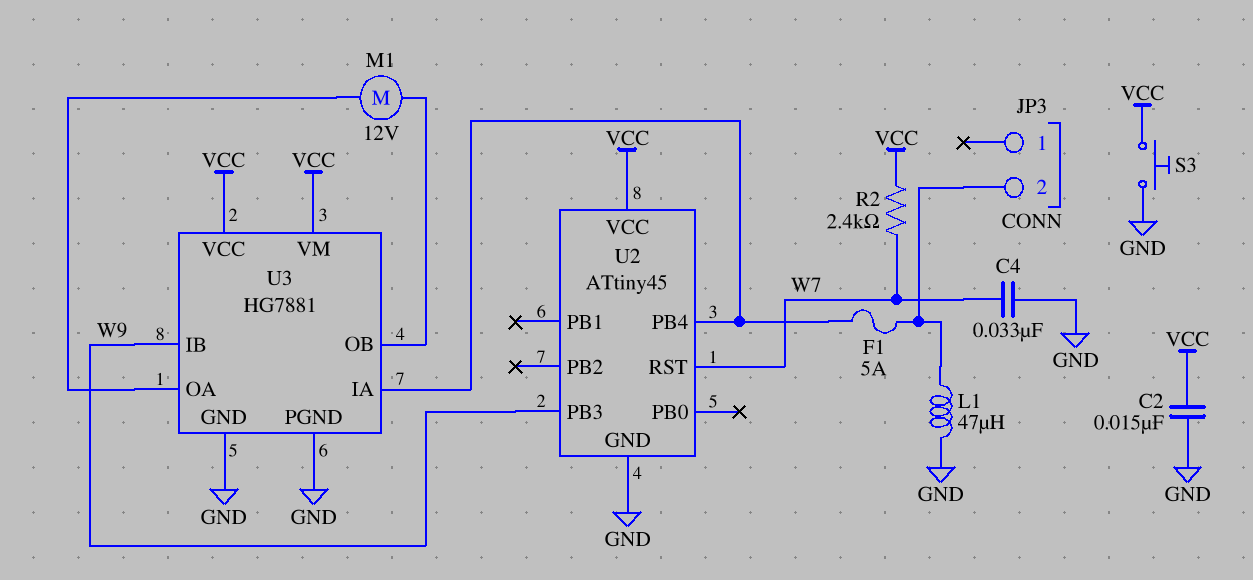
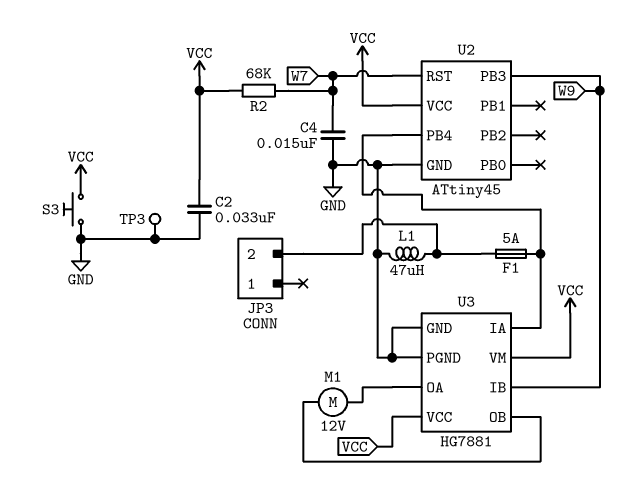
C2: 15nF (GND, VCC) -> 33nF (GND, VCC)
C4: 33nF (GND, W7) -> 15nF (GND, W7)
R2: 2.4k (VCC, W7) -> 68k (VCC, W7)
TP3: none -> test point (GND)

